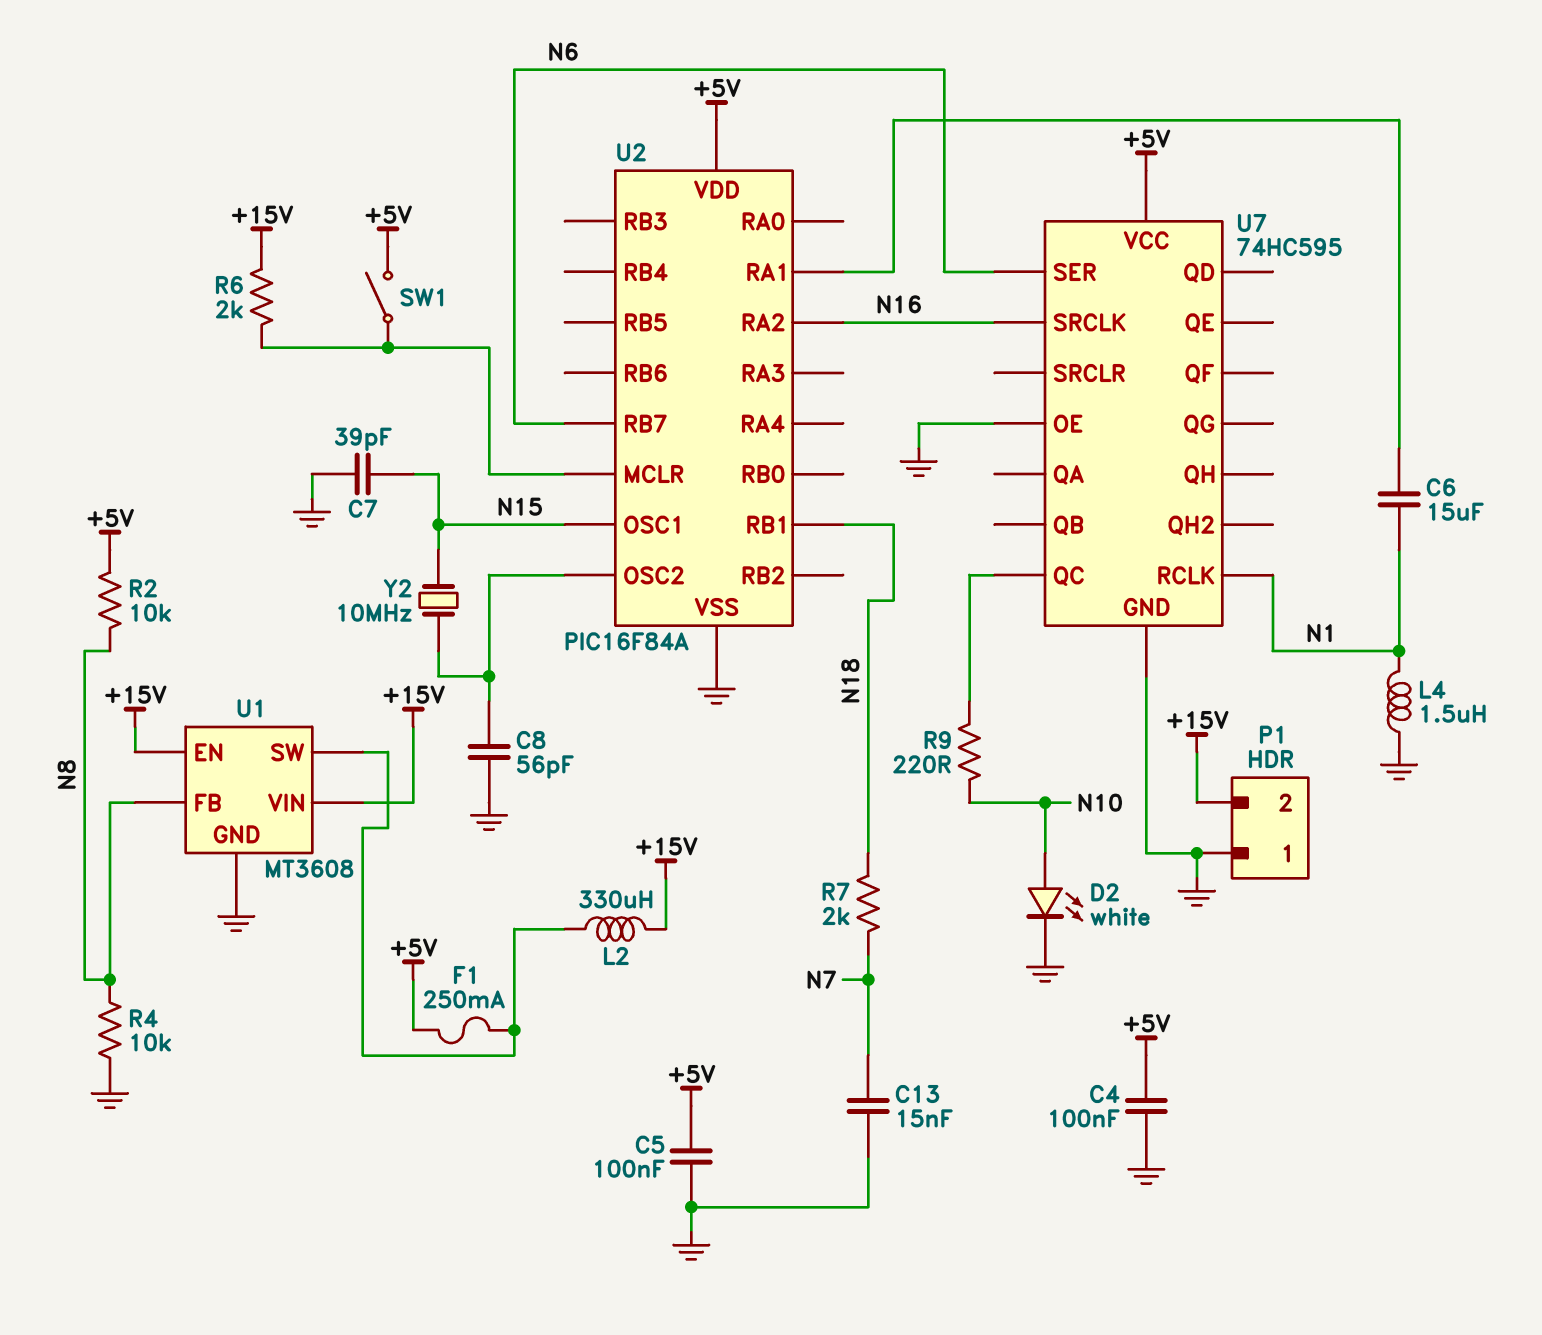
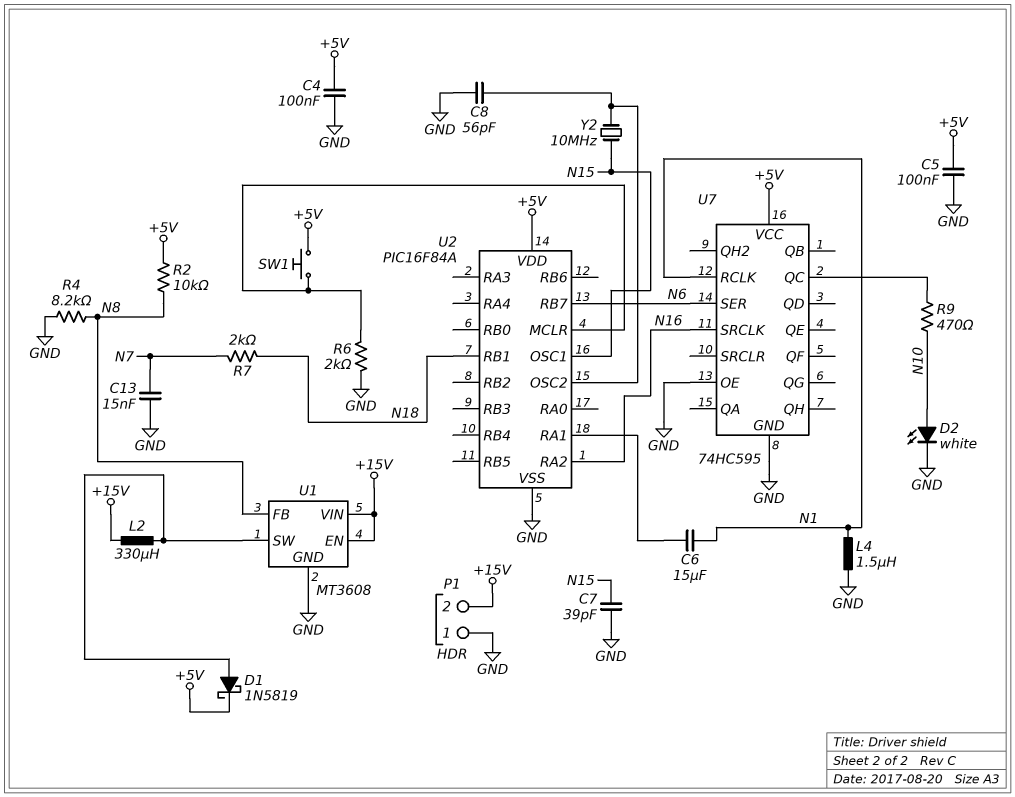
D1: none -> schottky 1N5819 (A U1/SW, K +5V)
F1: 250mA (+5V, U1/SW) -> none
R4: 10k (GND, N8) -> 8.2k (GND, N8)
R6: 2k (+15V, U2/MCLR) -> 2k (GND, U2/MCLR)
R9: 220 (N10, U7/QC) -> 470 (N10, U7/QC)
SW1: switch (+5V, U2/MCLR) -> button (+5V, U2/MCLR)

